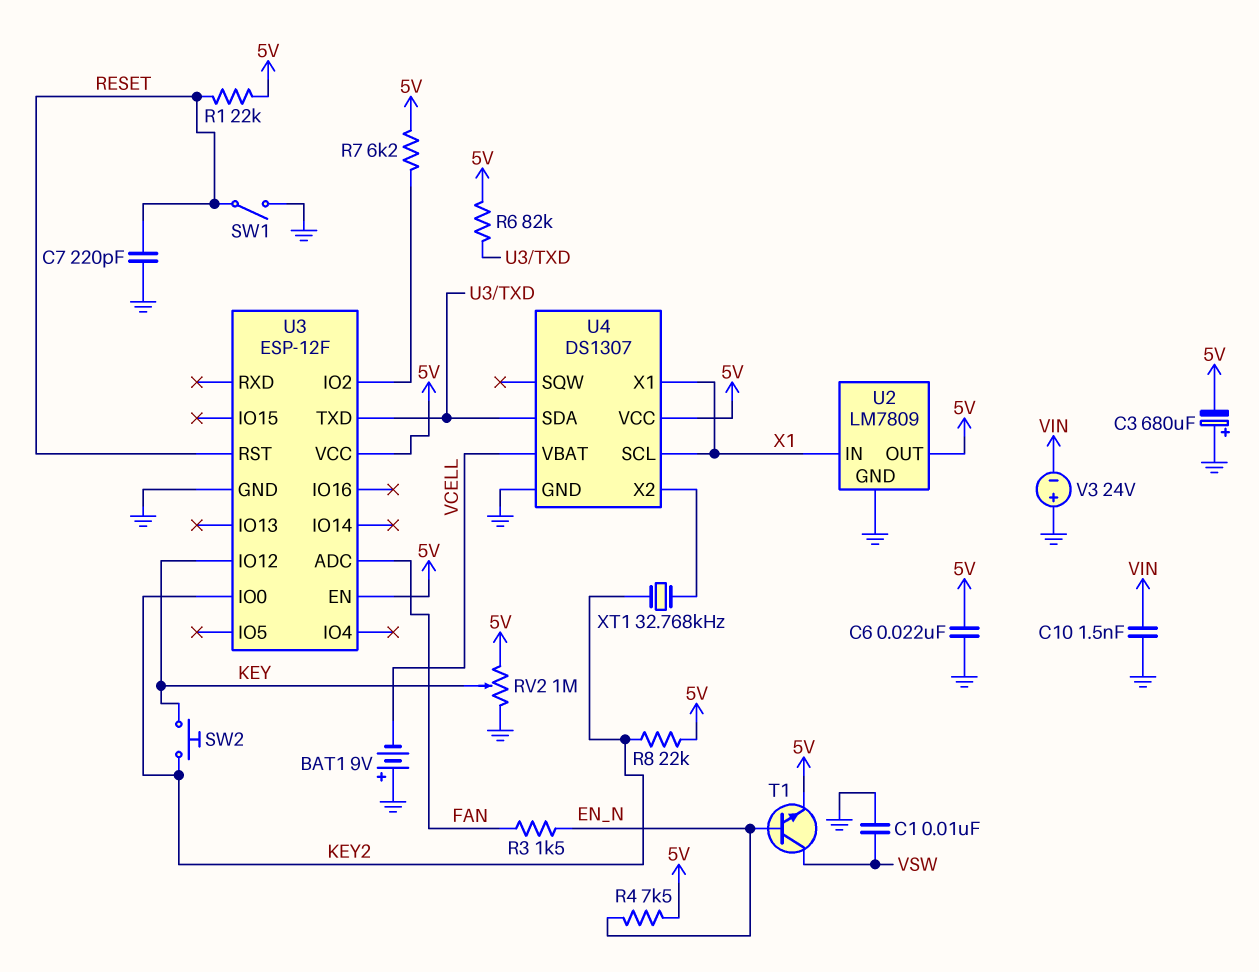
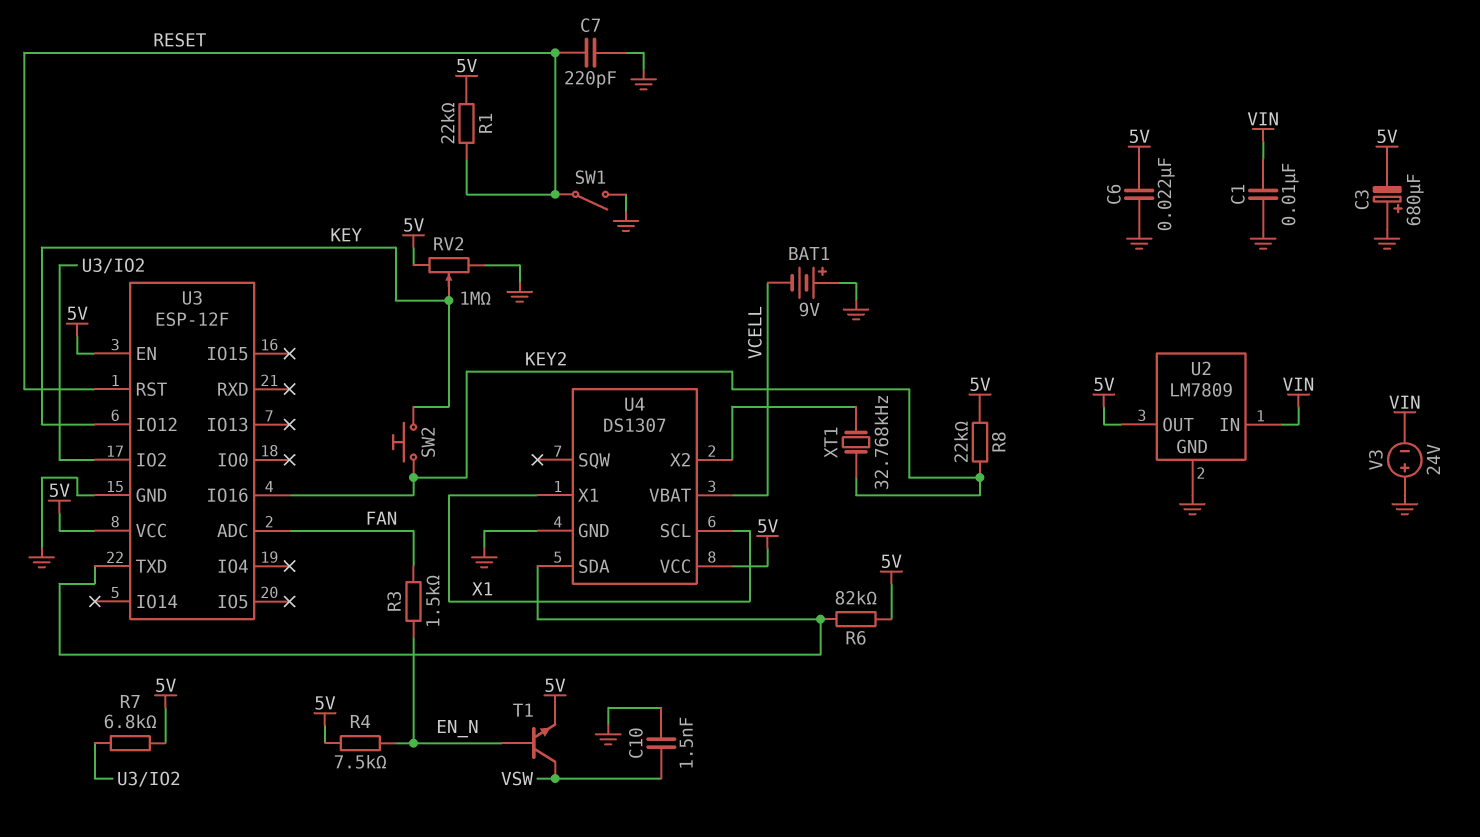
C1: 10nF (GND, VSW) -> 10nF (GND, VIN)
C10: 1.5nF (GND, VIN) -> 1.5nF (GND, VSW)
R7: 6.2k (5V, U3/IO2) -> 6.8k (5V, U3/IO2)
U2 pin IN: X1 -> VIN
U3 pin IO0: KEY2 -> none
U3 pin IO16: none -> KEY2

